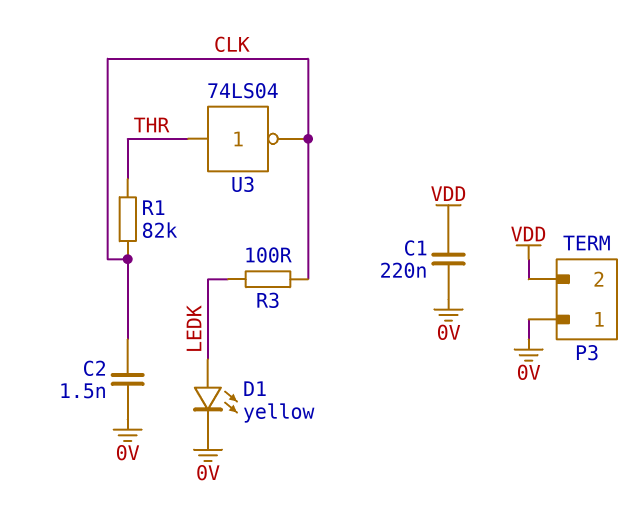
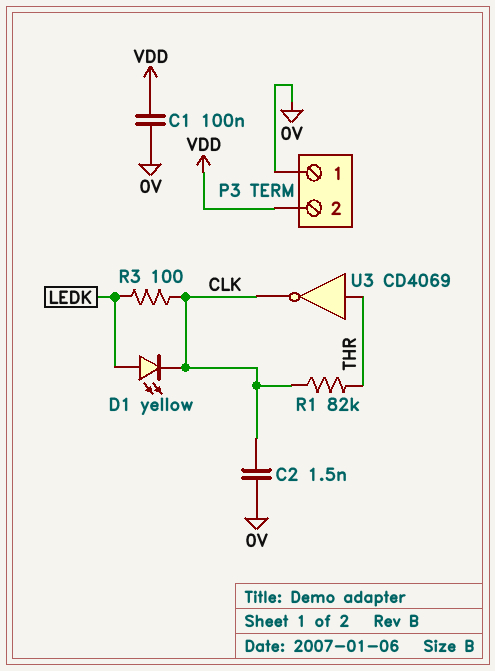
C1: 220nF (0V, VDD) -> 100nF (0V, VDD)
D1: LED yellow (A LEDK, K 0V) -> LED yellow (A LEDK, K CLK)
U3: NOT 74LS04 (in THR, out CLK) -> NOT CD4069 (in THR, out CLK)

